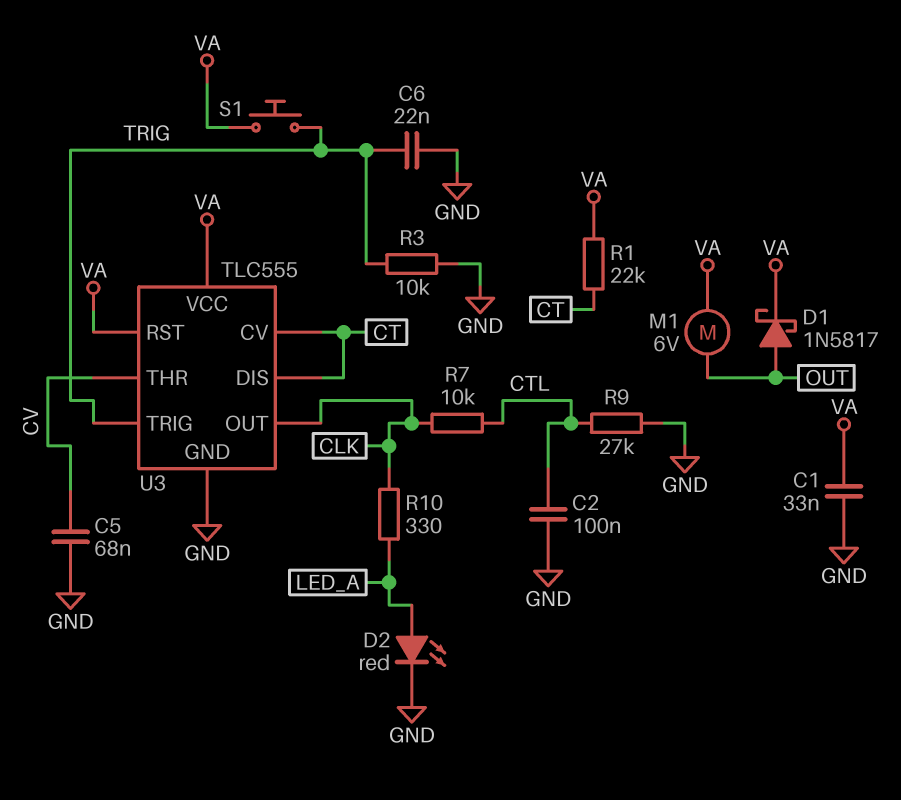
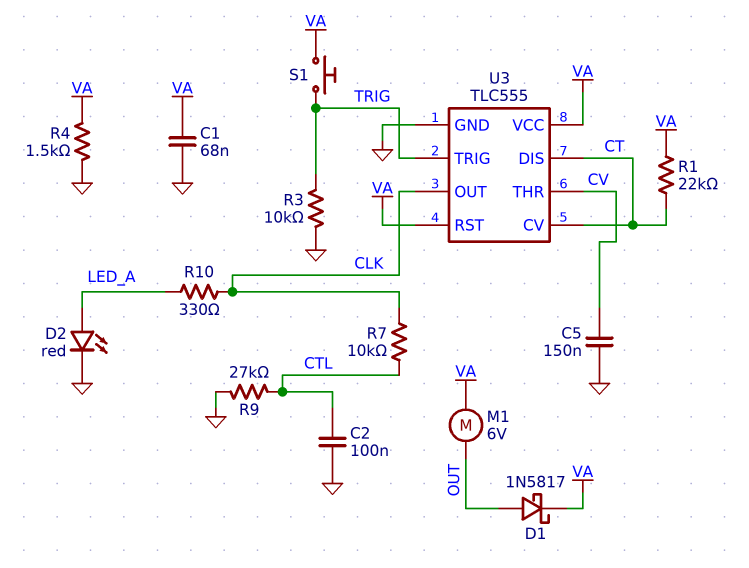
C1: 33nF (GND, VA) -> 68nF (GND, VA)
C5: 68nF (CV, GND) -> 150nF (CV, GND)
C6: 22nF (GND, TRIG) -> none
R4: none -> 1.5k (GND, VA)

